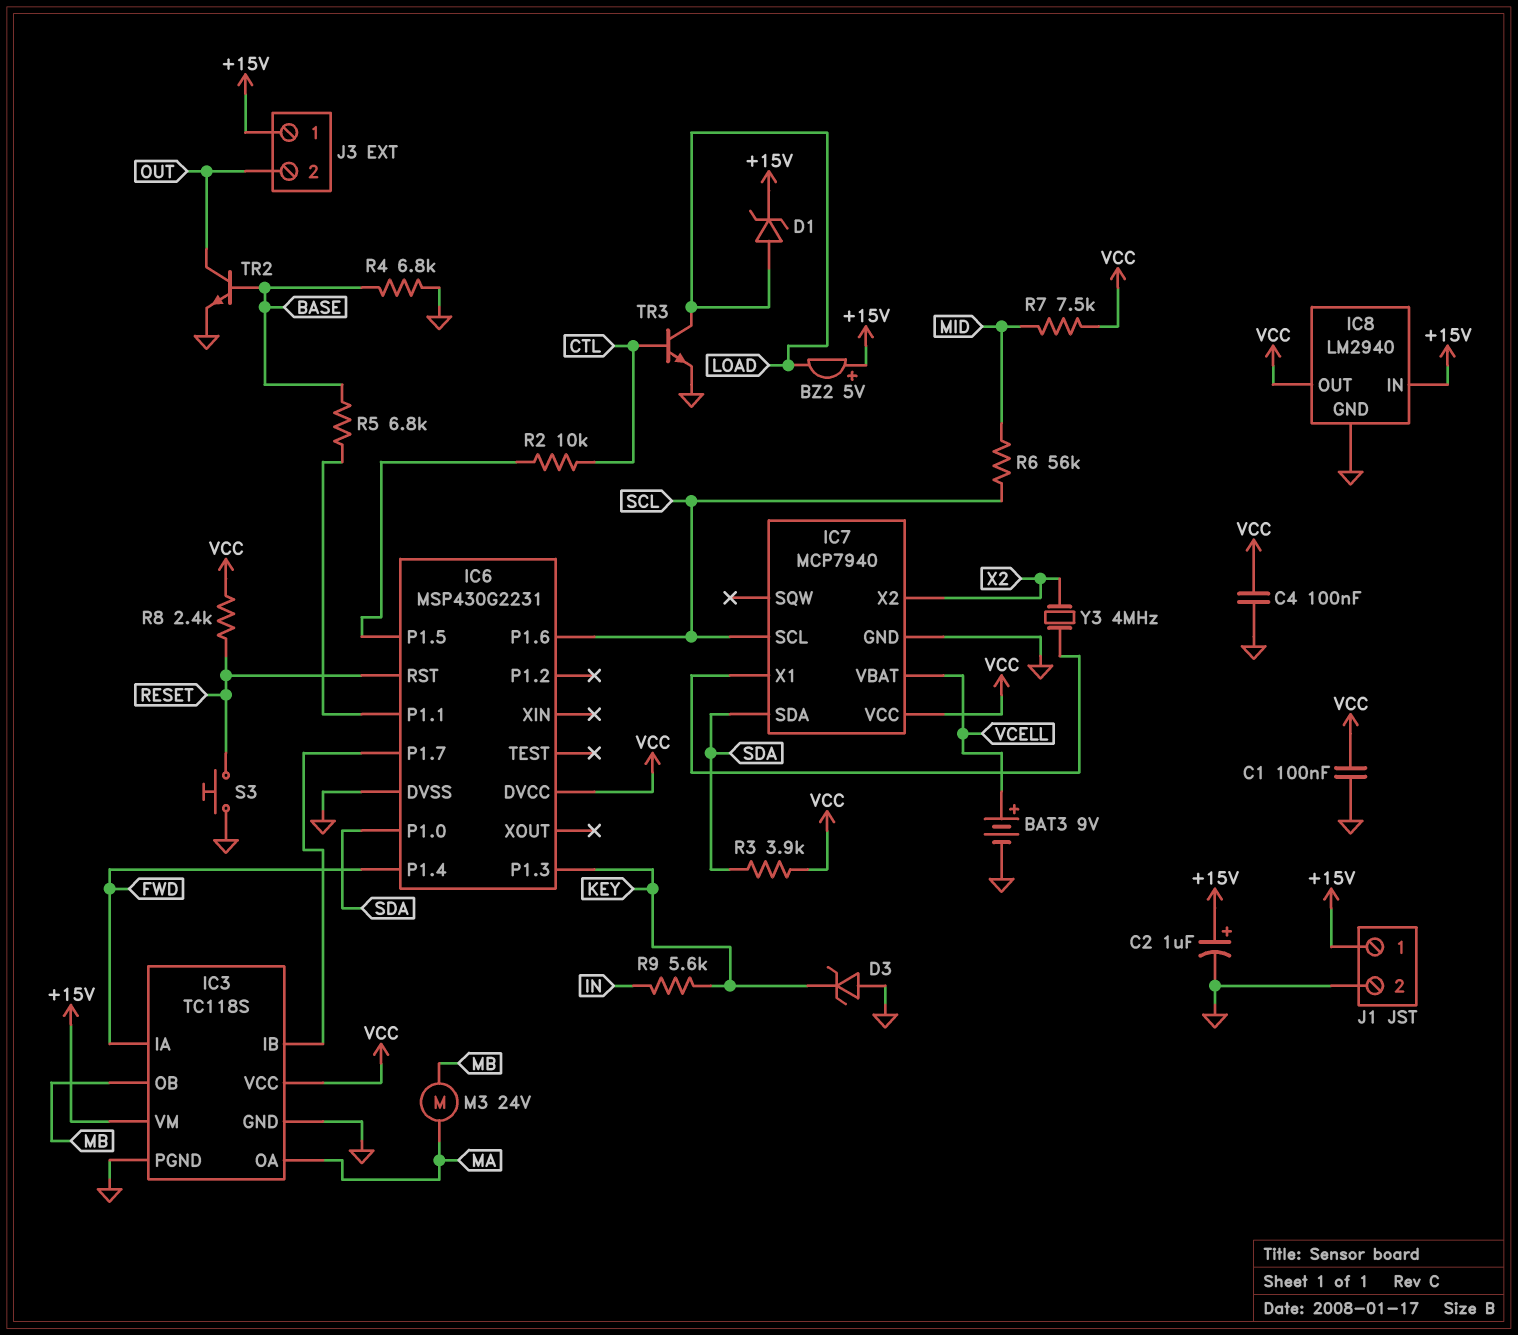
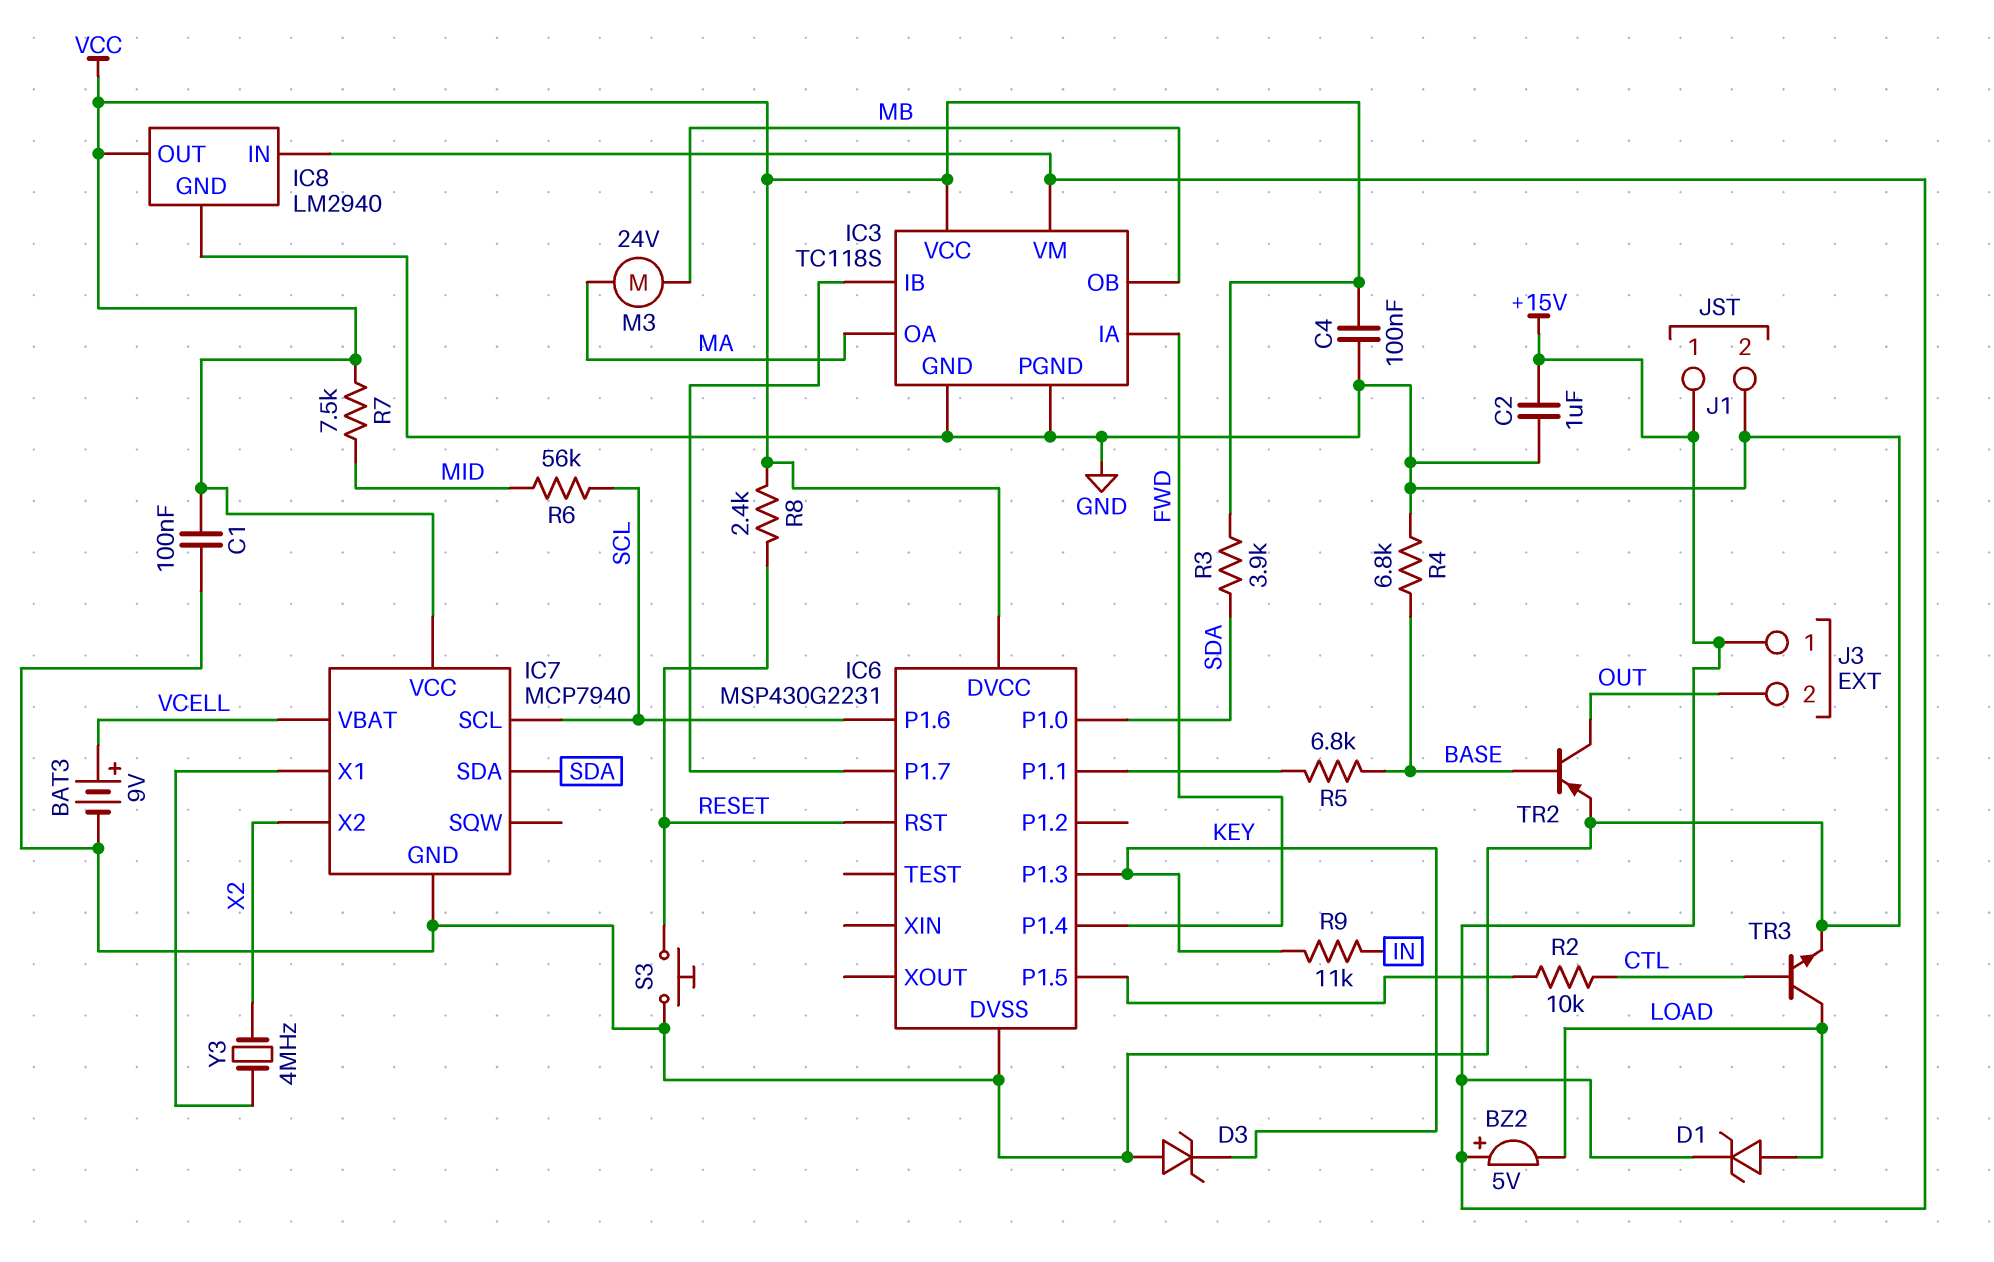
C2: 1uF (plus +15V, minus GND) -> 1uF (+15V, GND)
R9: 5.6k (IN, KEY) -> 11k (IN, KEY)
TR2: NPN (B BASE, C OUT, E GND) -> PNP (B BASE, C OUT, E GND)

